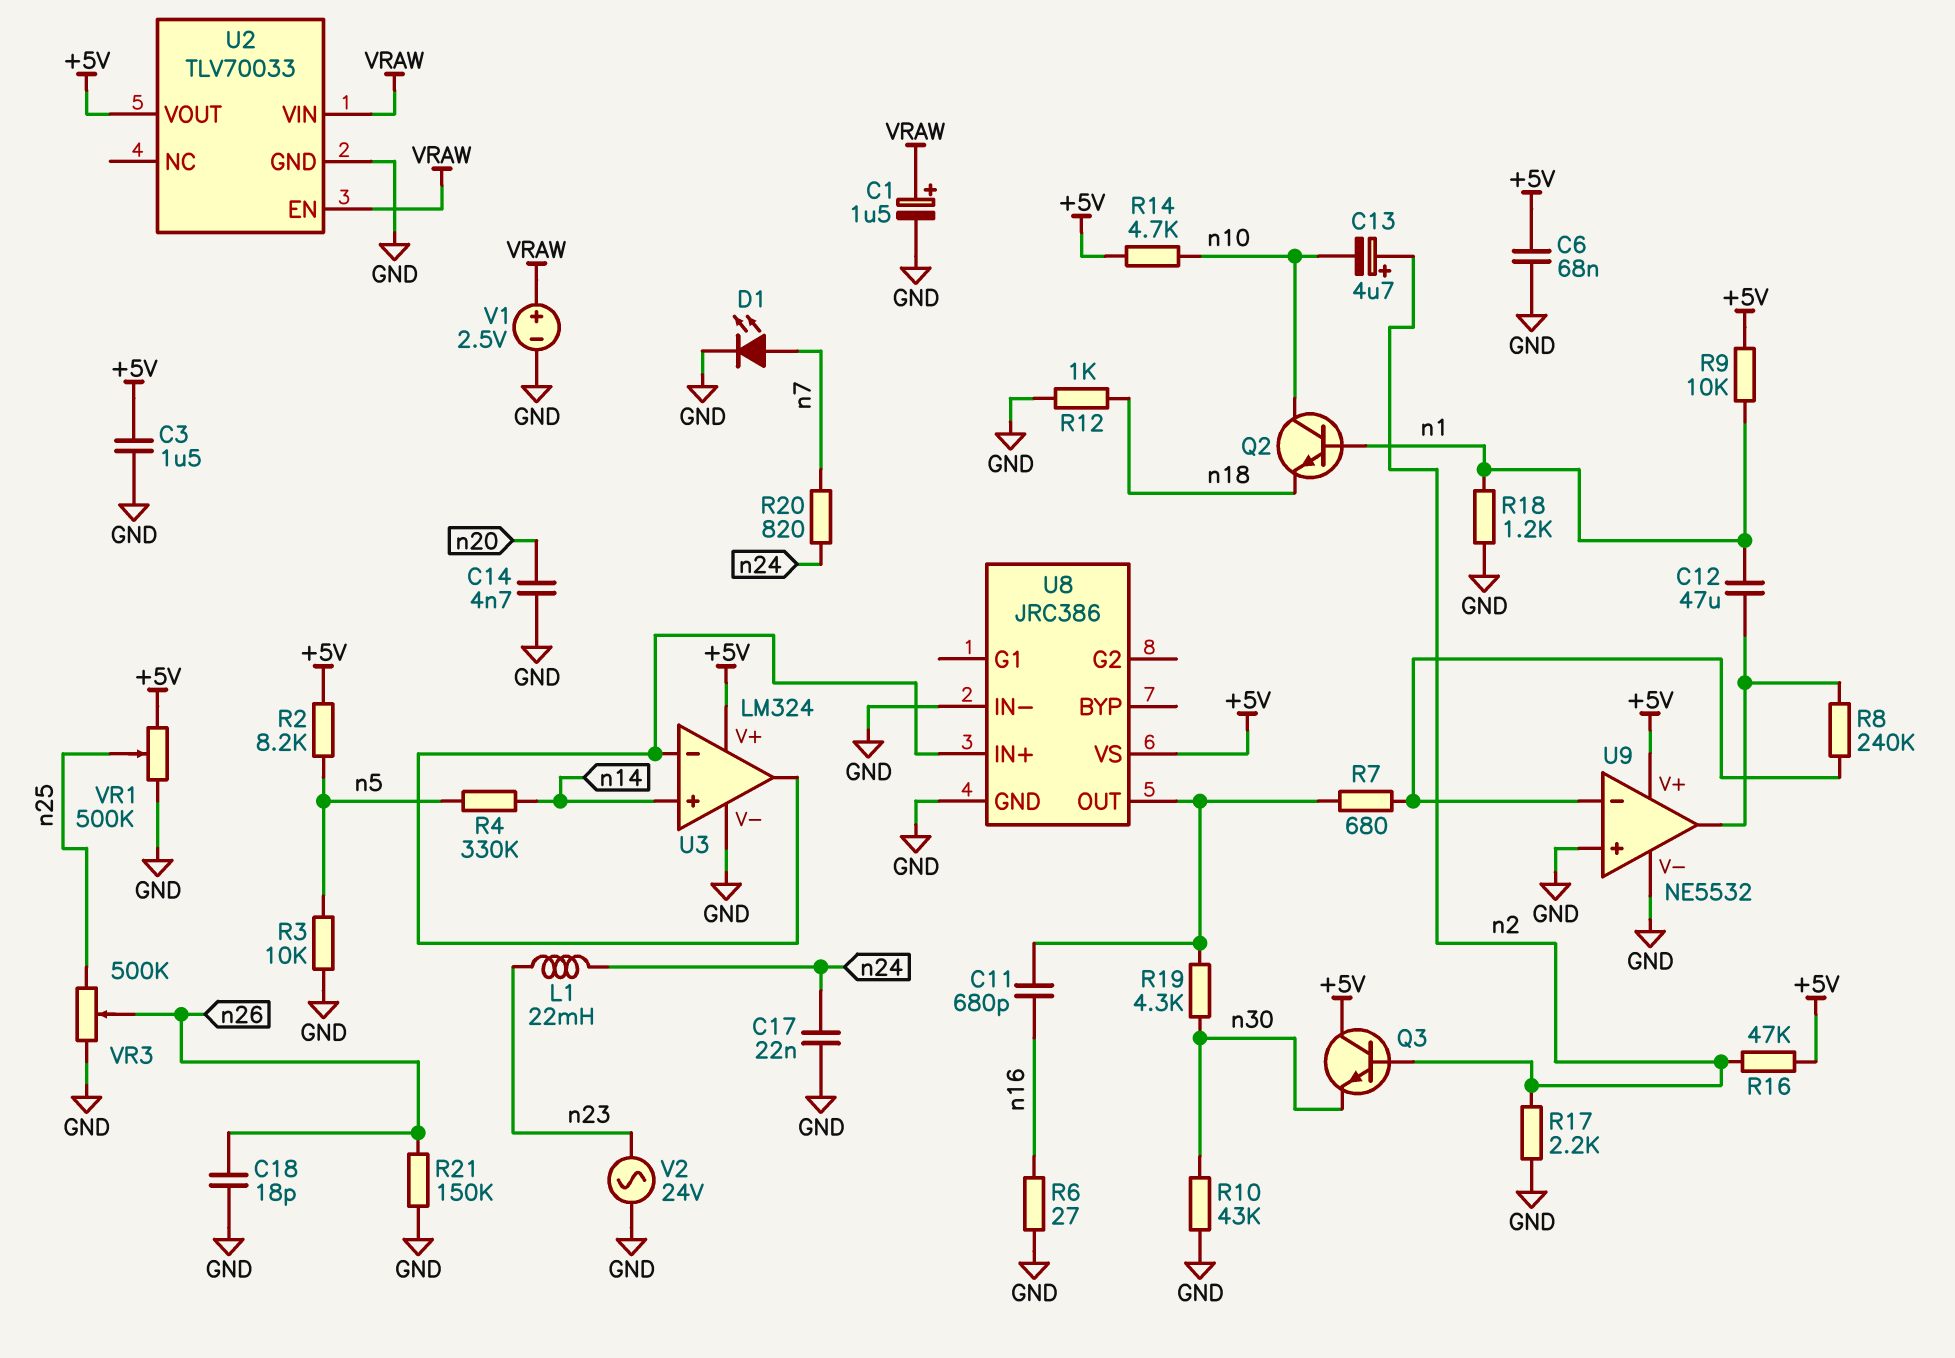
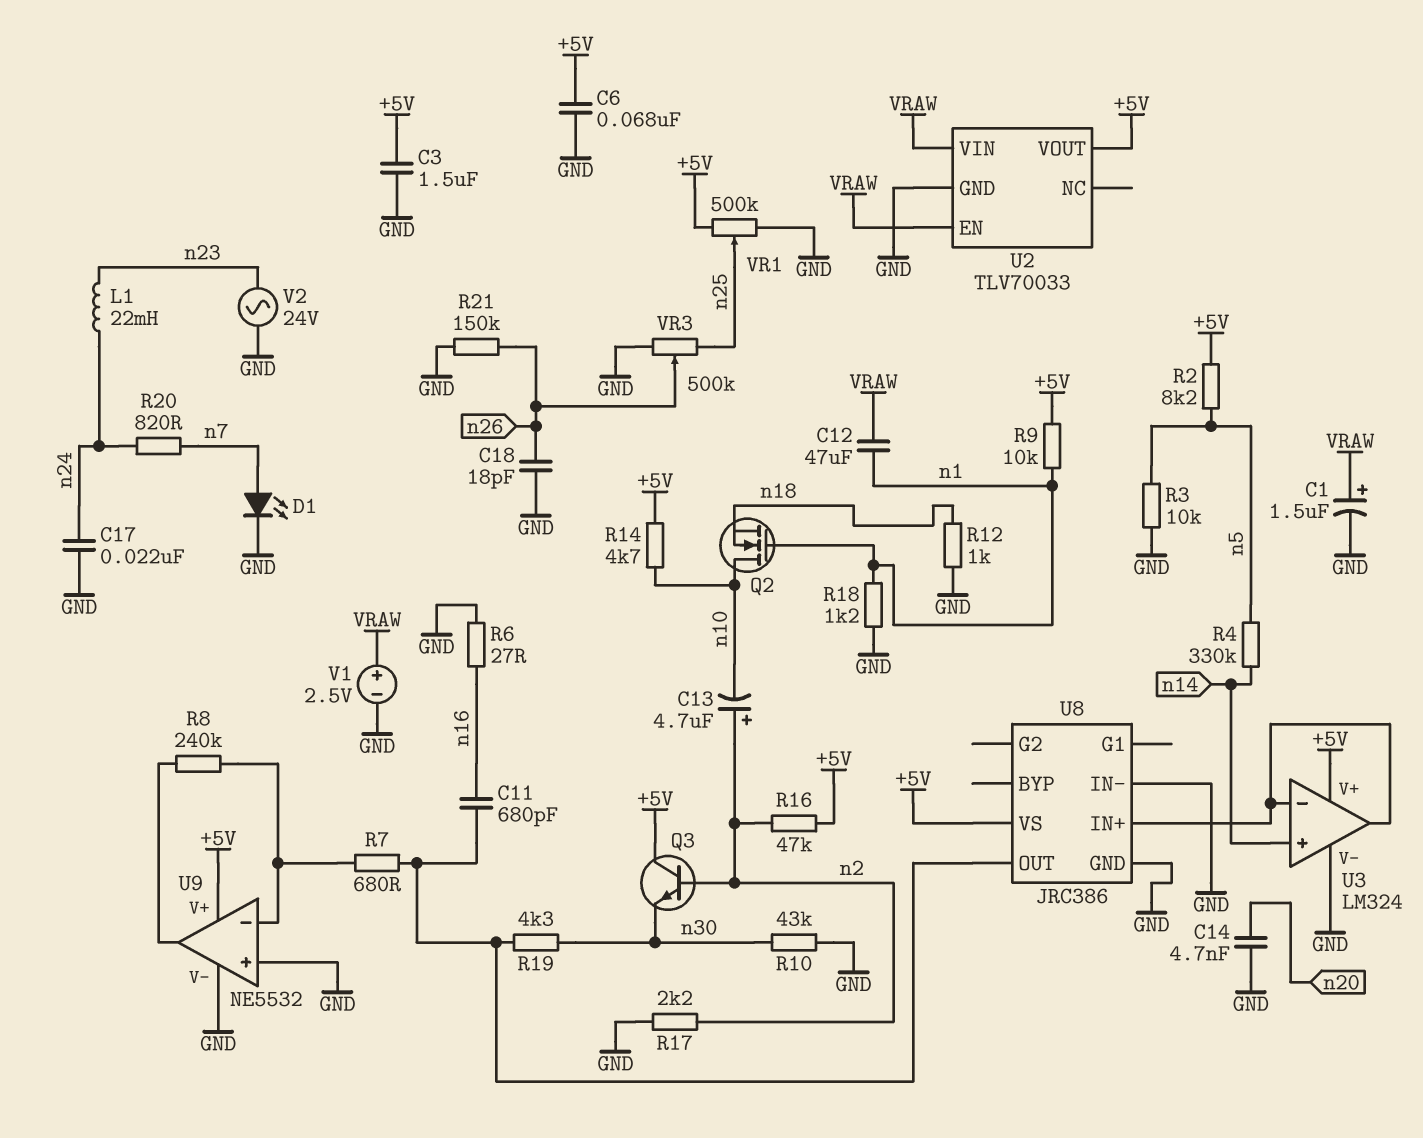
C12: 47uF (U9/out, n1) -> 47uF (VRAW, n1)
Q2: NPN (B n1, C n10, E n18) -> NMOS (G n1, D n10, S n18)

